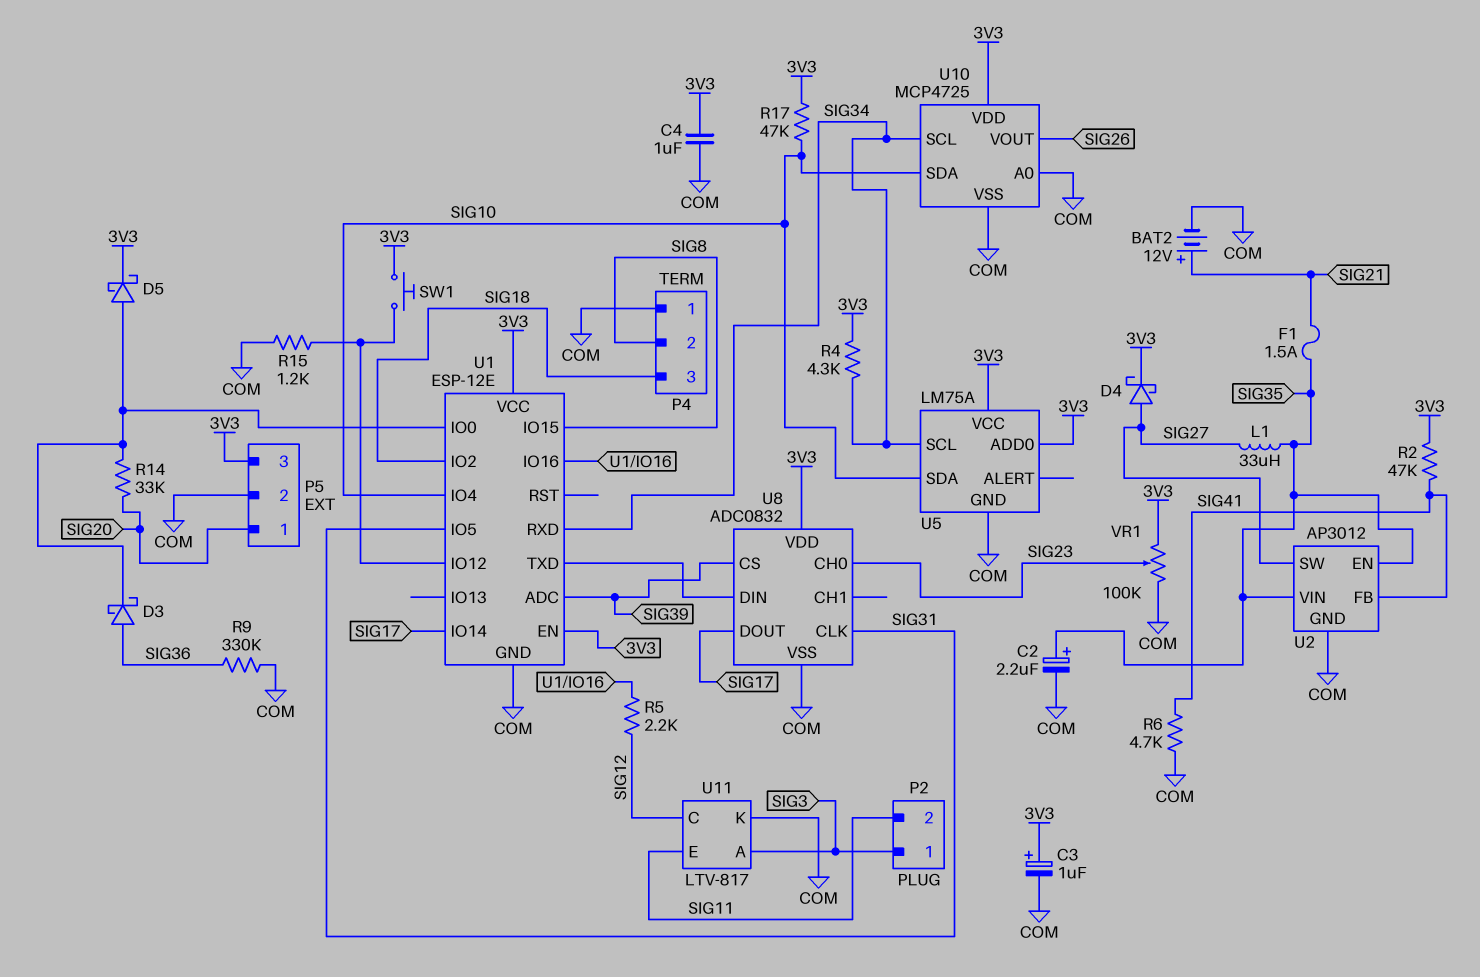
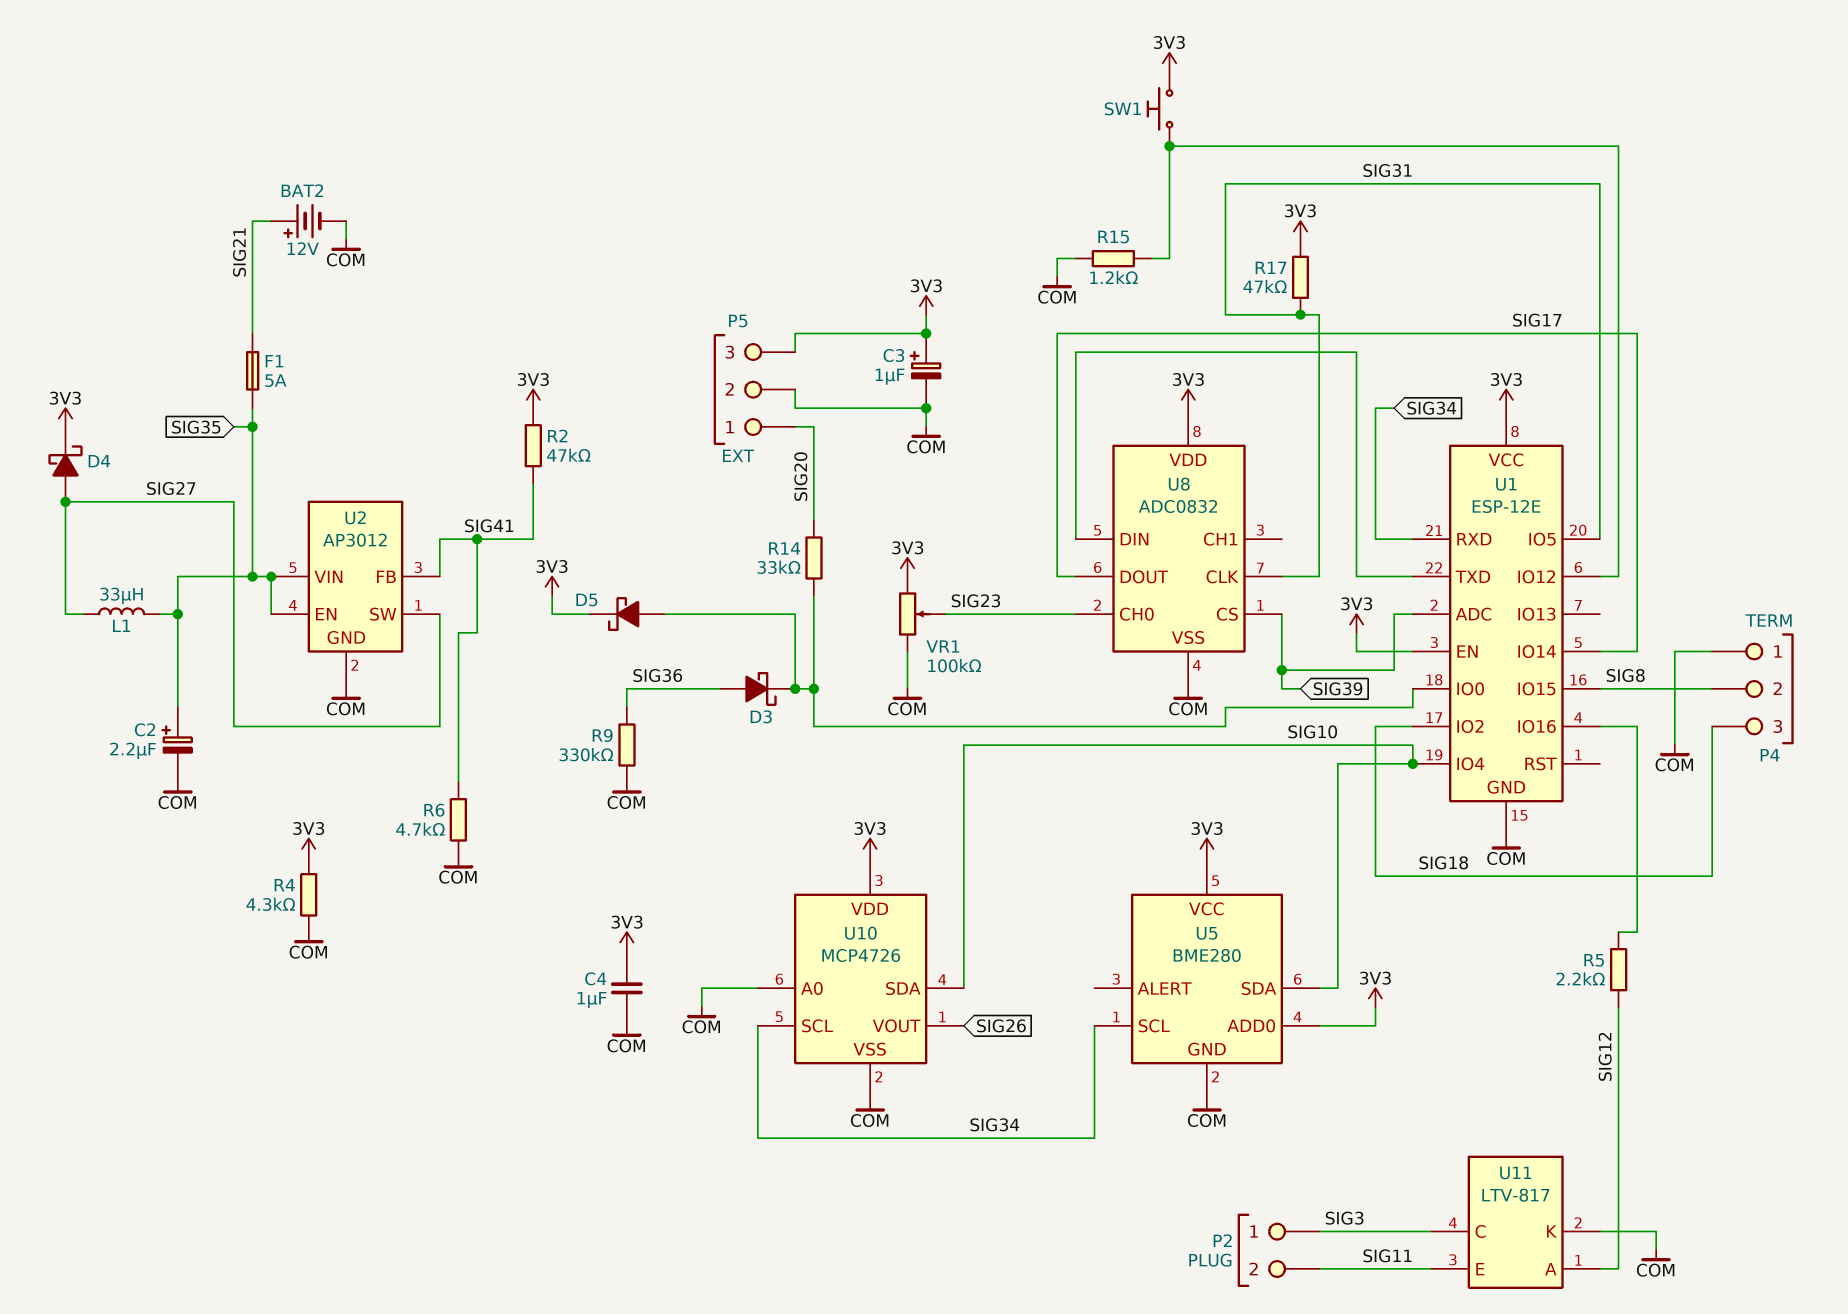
F1: 1.5A (SIG21, SIG35) -> 5A (SIG21, SIG35)
R4: 4.3k (3V3, SIG34) -> 4.3k (3V3, COM)
R17: 47k (3V3, SIG10) -> 47k (3V3, SIG31)
U5: LM75A -> BME280
U10: MCP4725 -> MCP4726
U11 pin A: SIG3 -> SIG12
U11 pin C: SIG12 -> SIG3

